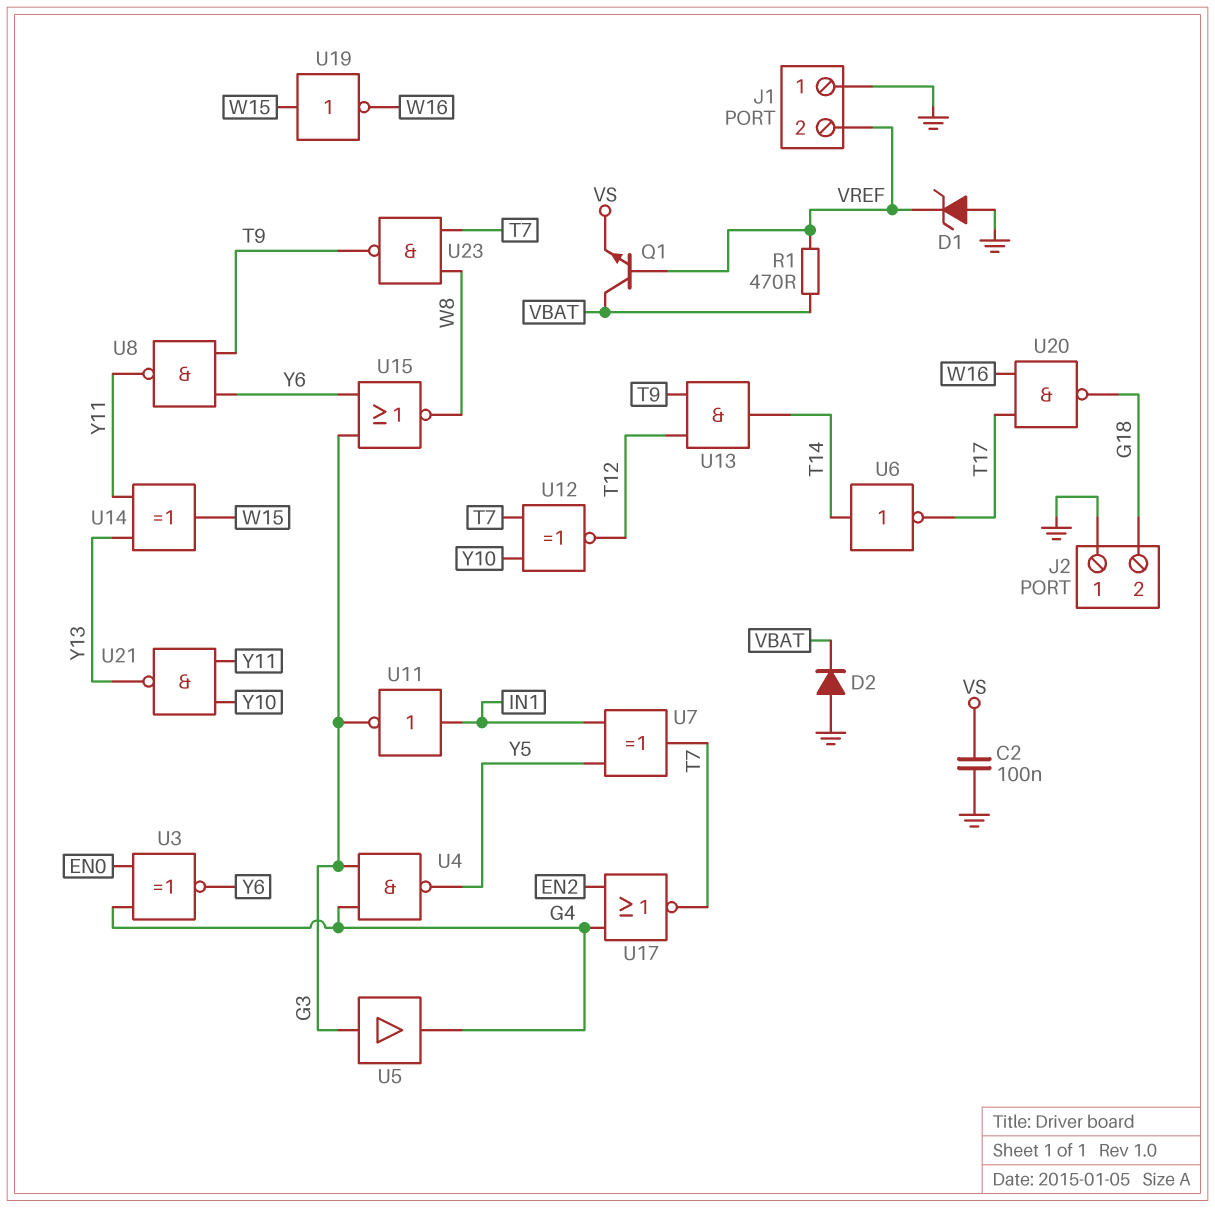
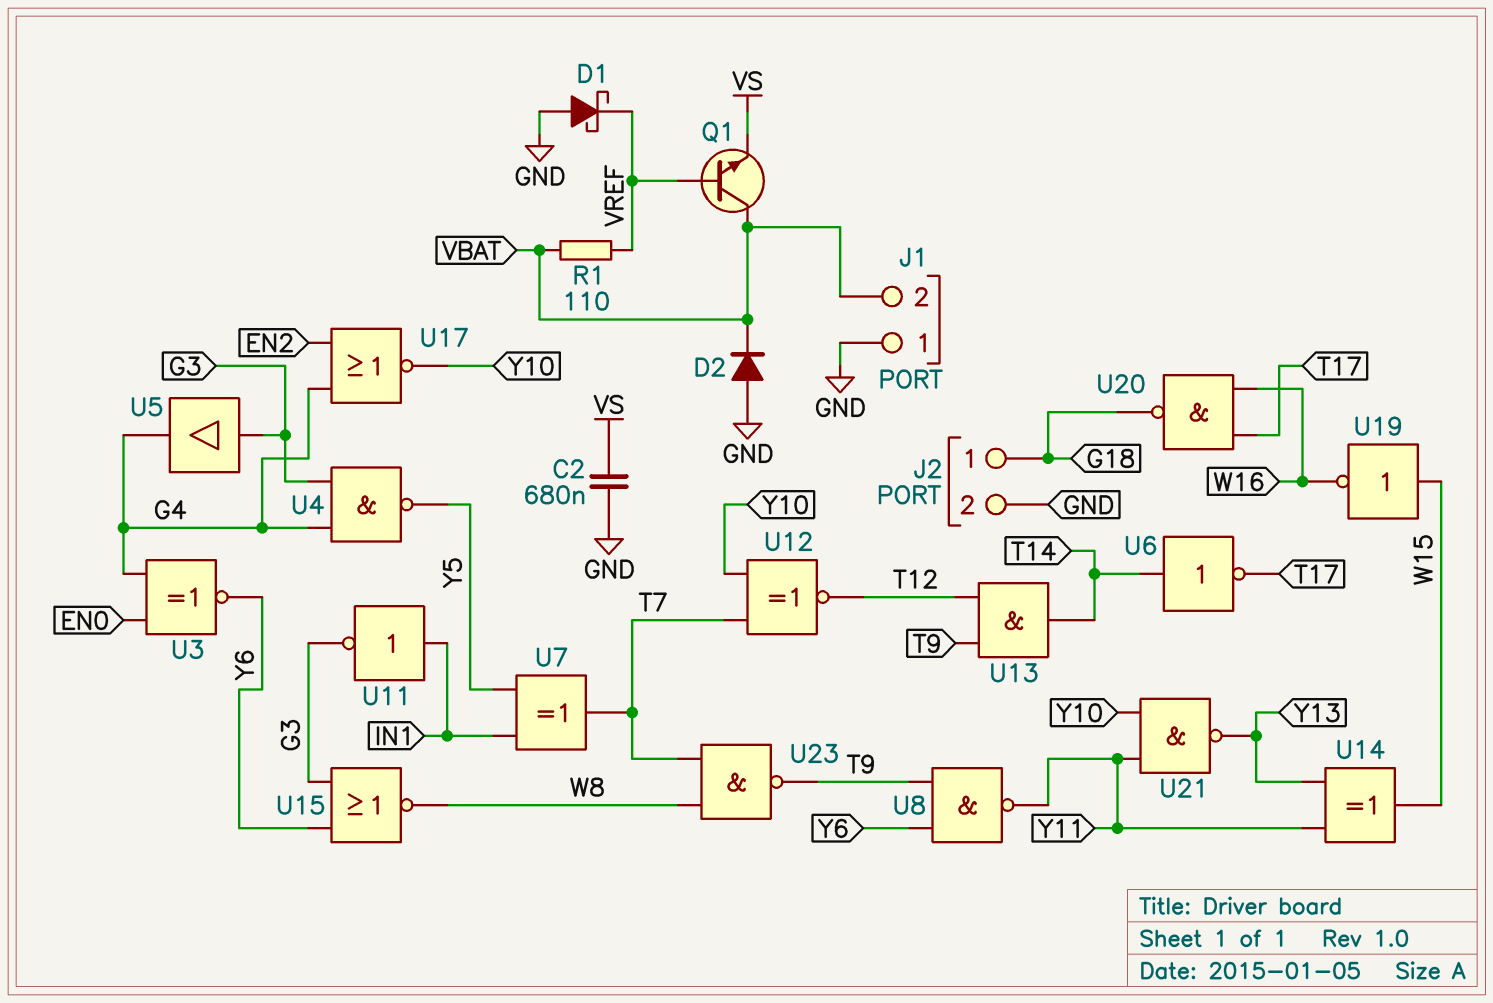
C2: 100nF (GND, VS) -> 680nF (GND, VS)
D1: zener (A GND, K VREF) -> schottky (A GND, K VREF)
J1 pin 2: VREF -> VBAT
J2 pin 1: GND -> G18
J2 pin 2: G18 -> GND
R1: 470 (VBAT, VREF) -> 110 (VBAT, VREF)
U17: NOR (in EN2, in G4, out T7) -> NOR (in EN2, in G4, out Y10)

